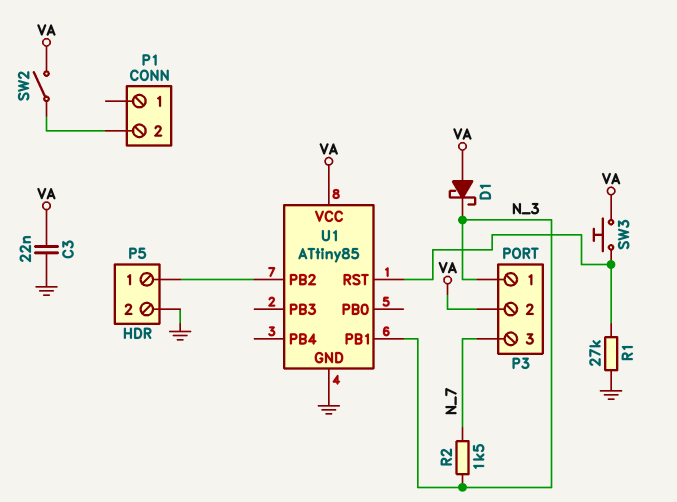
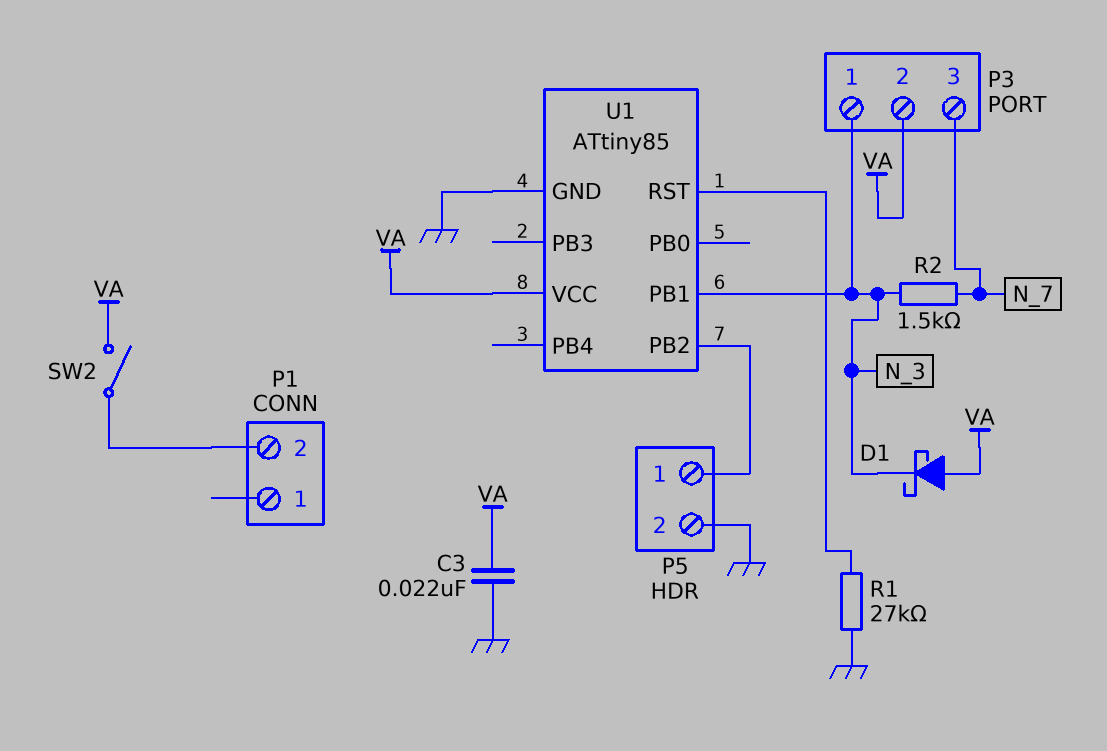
SW3: button (U1/RST, VA) -> none

